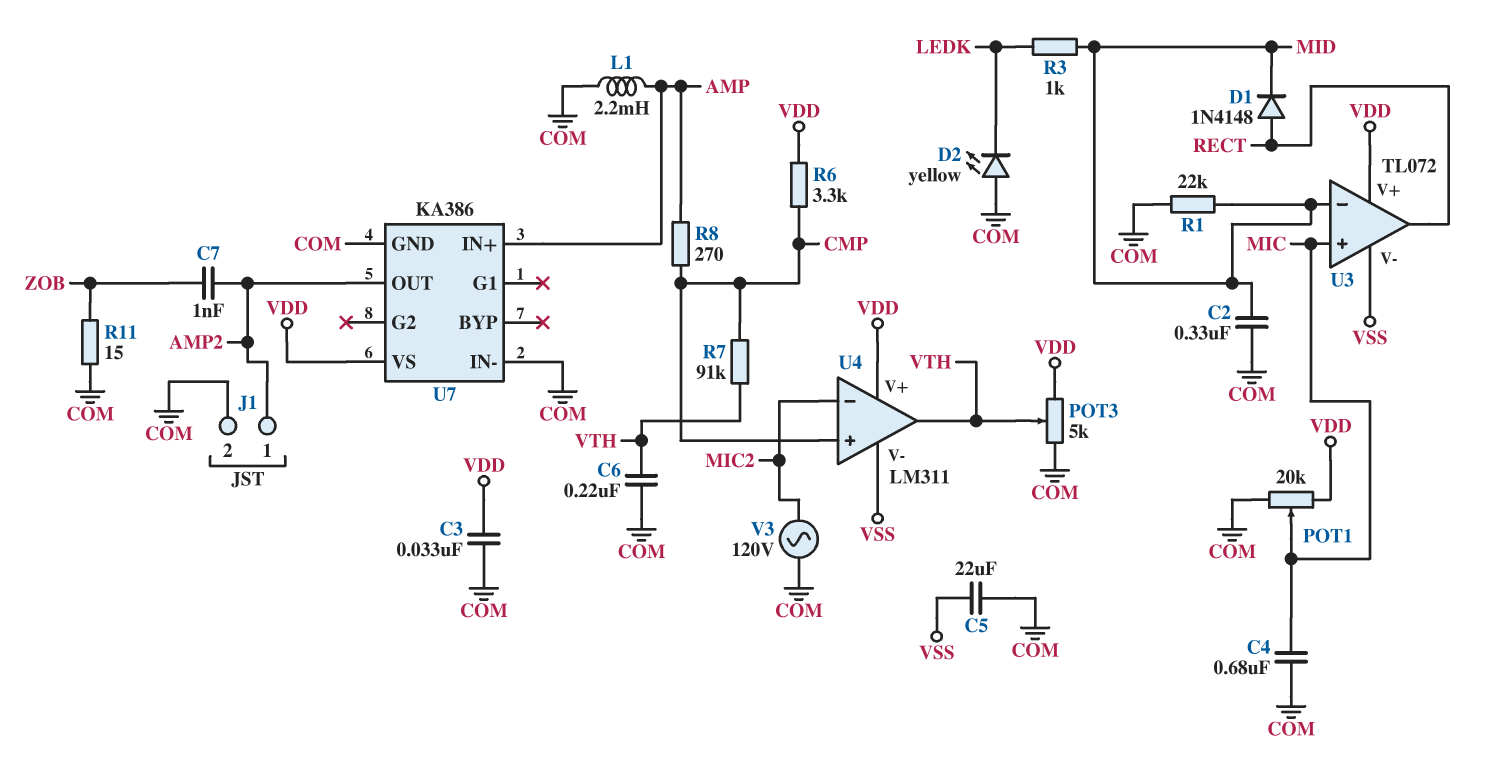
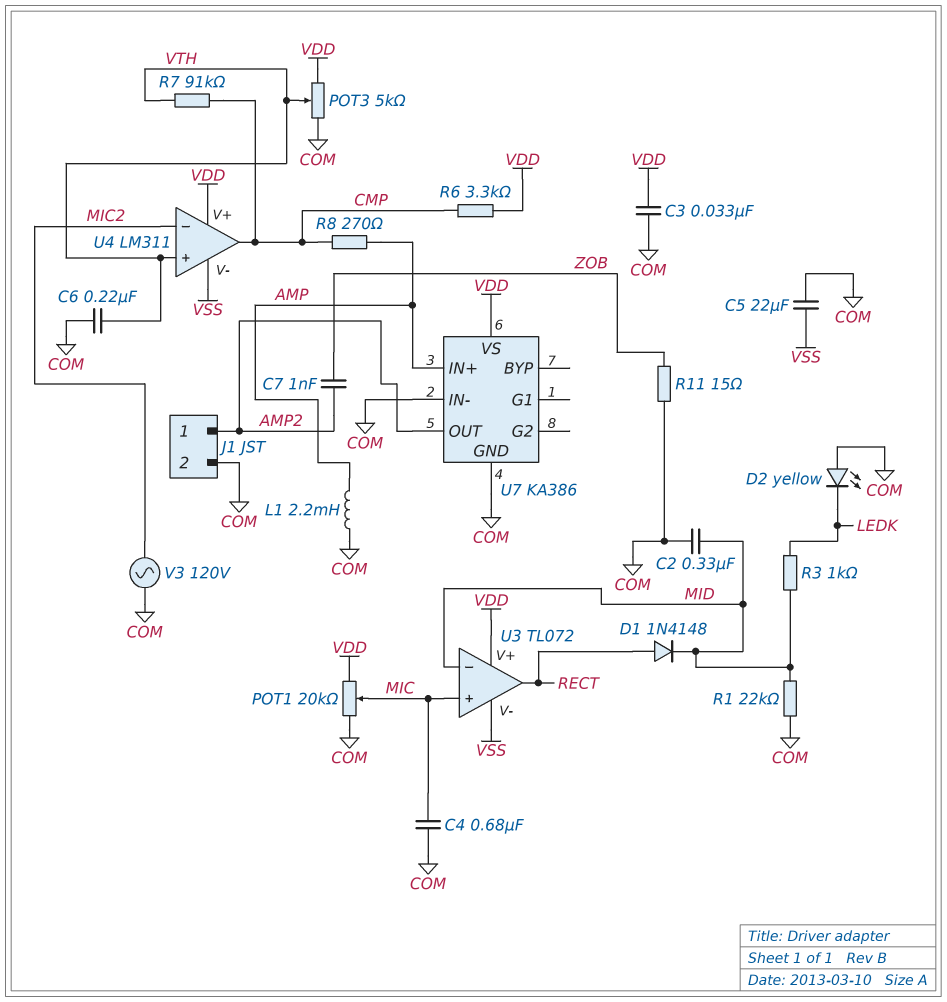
U4 pin in+: CMP -> VTH
U4 pin out: VTH -> CMP

